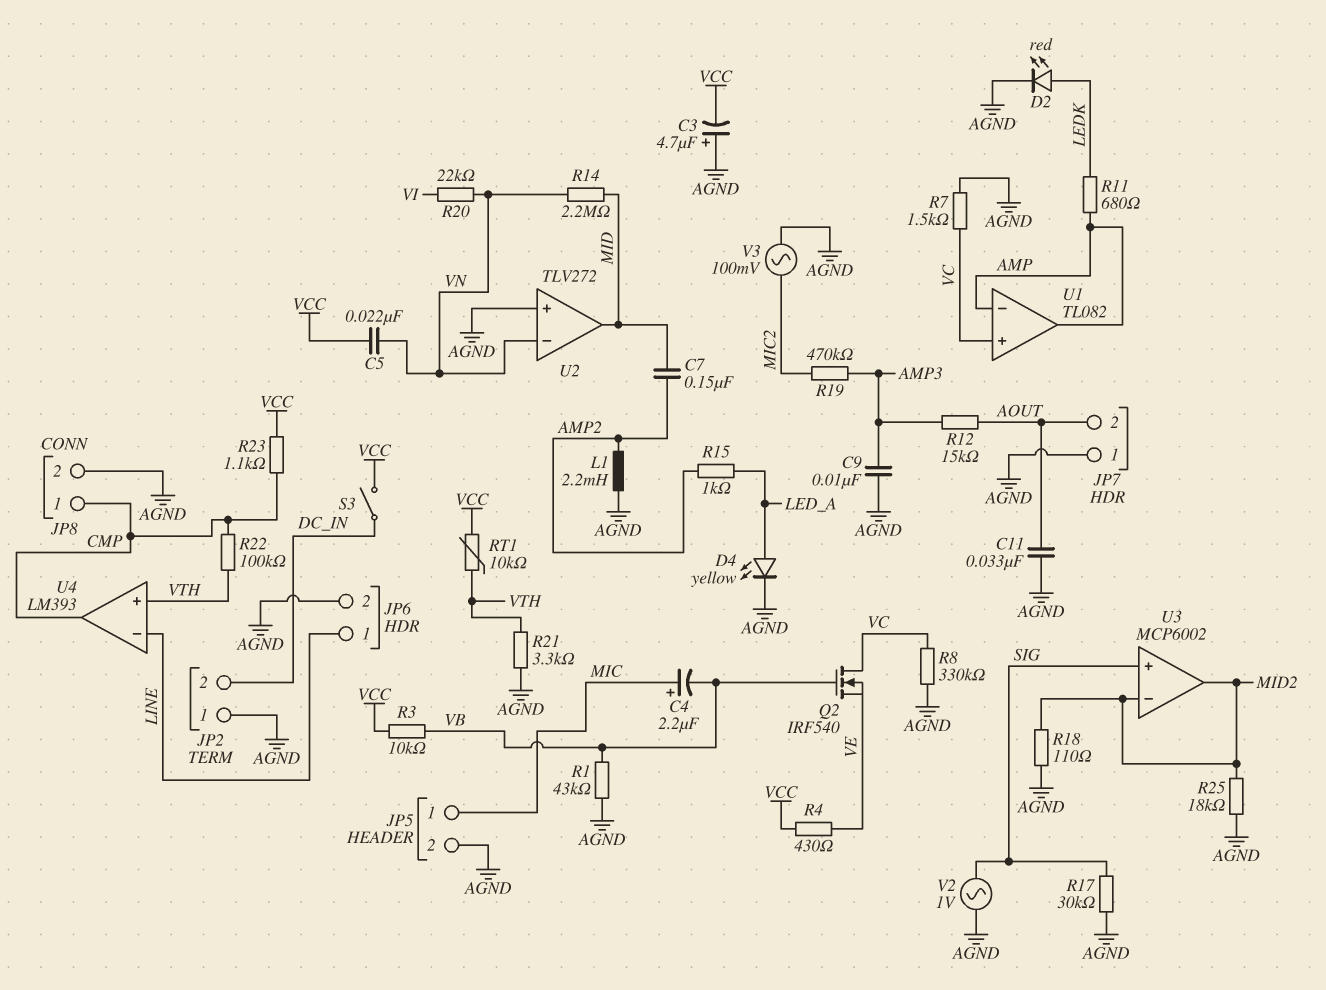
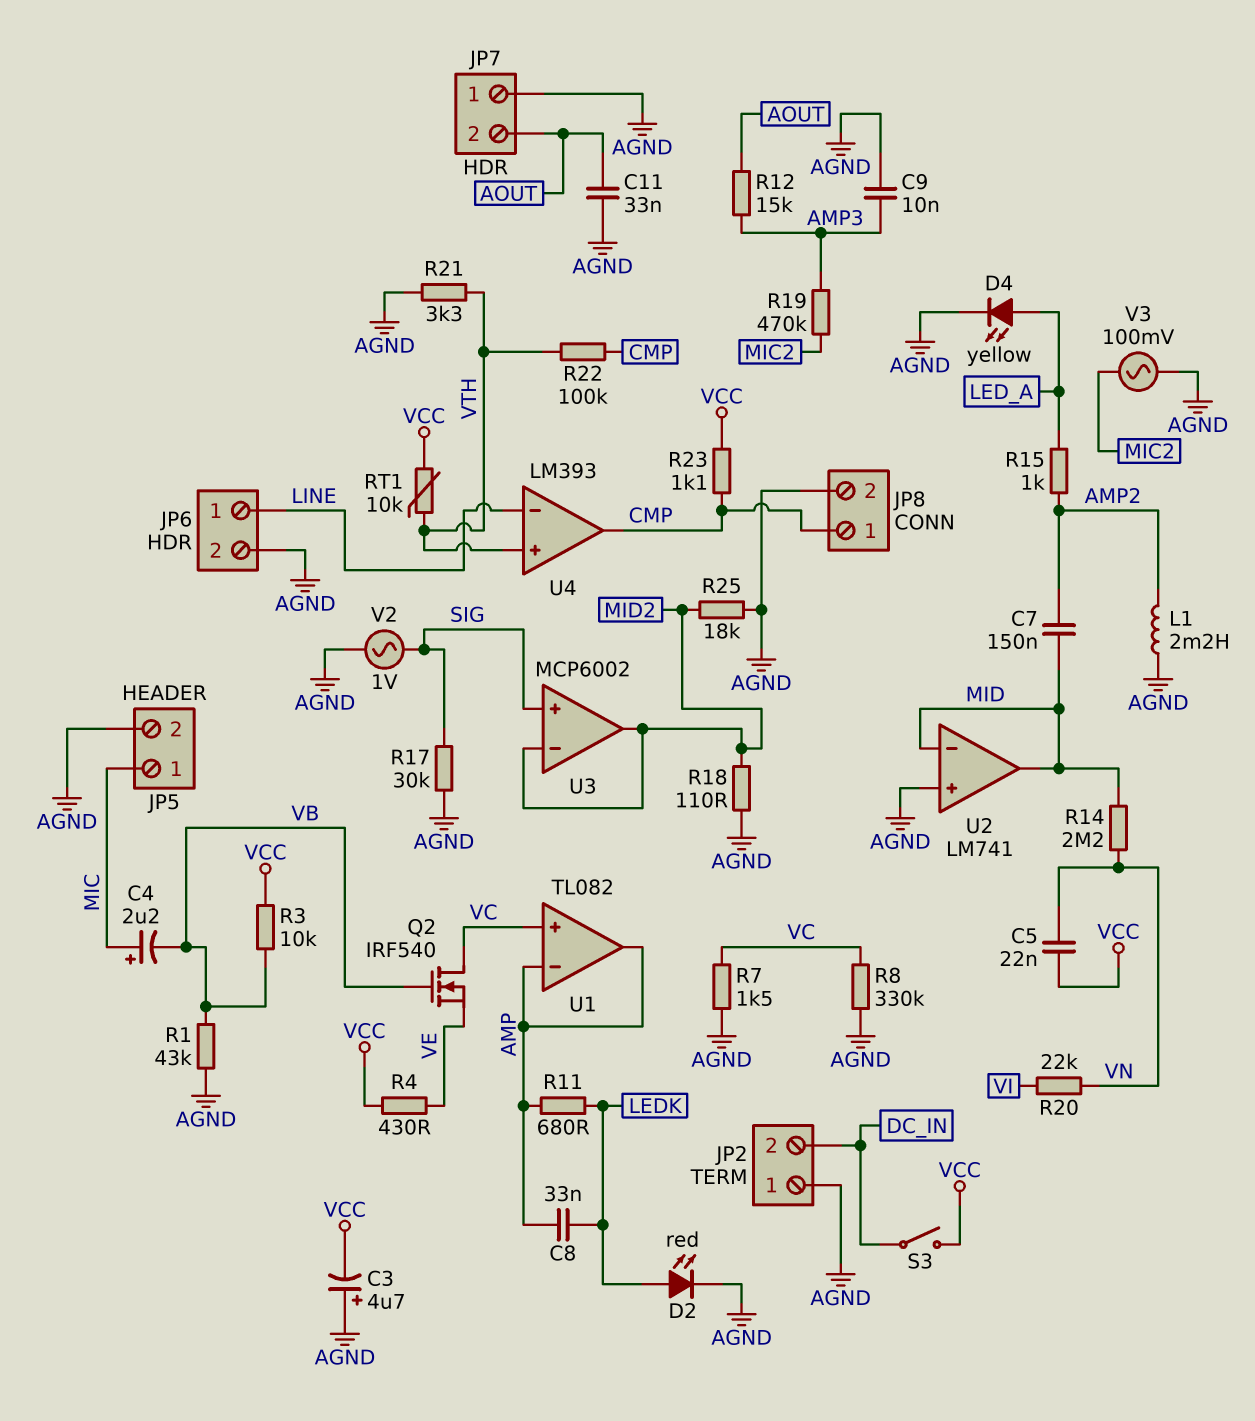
C8: none -> 33nF (AMP, LEDK)
U2: TLV272 -> LM741
U2 pin in-: VN -> MID

